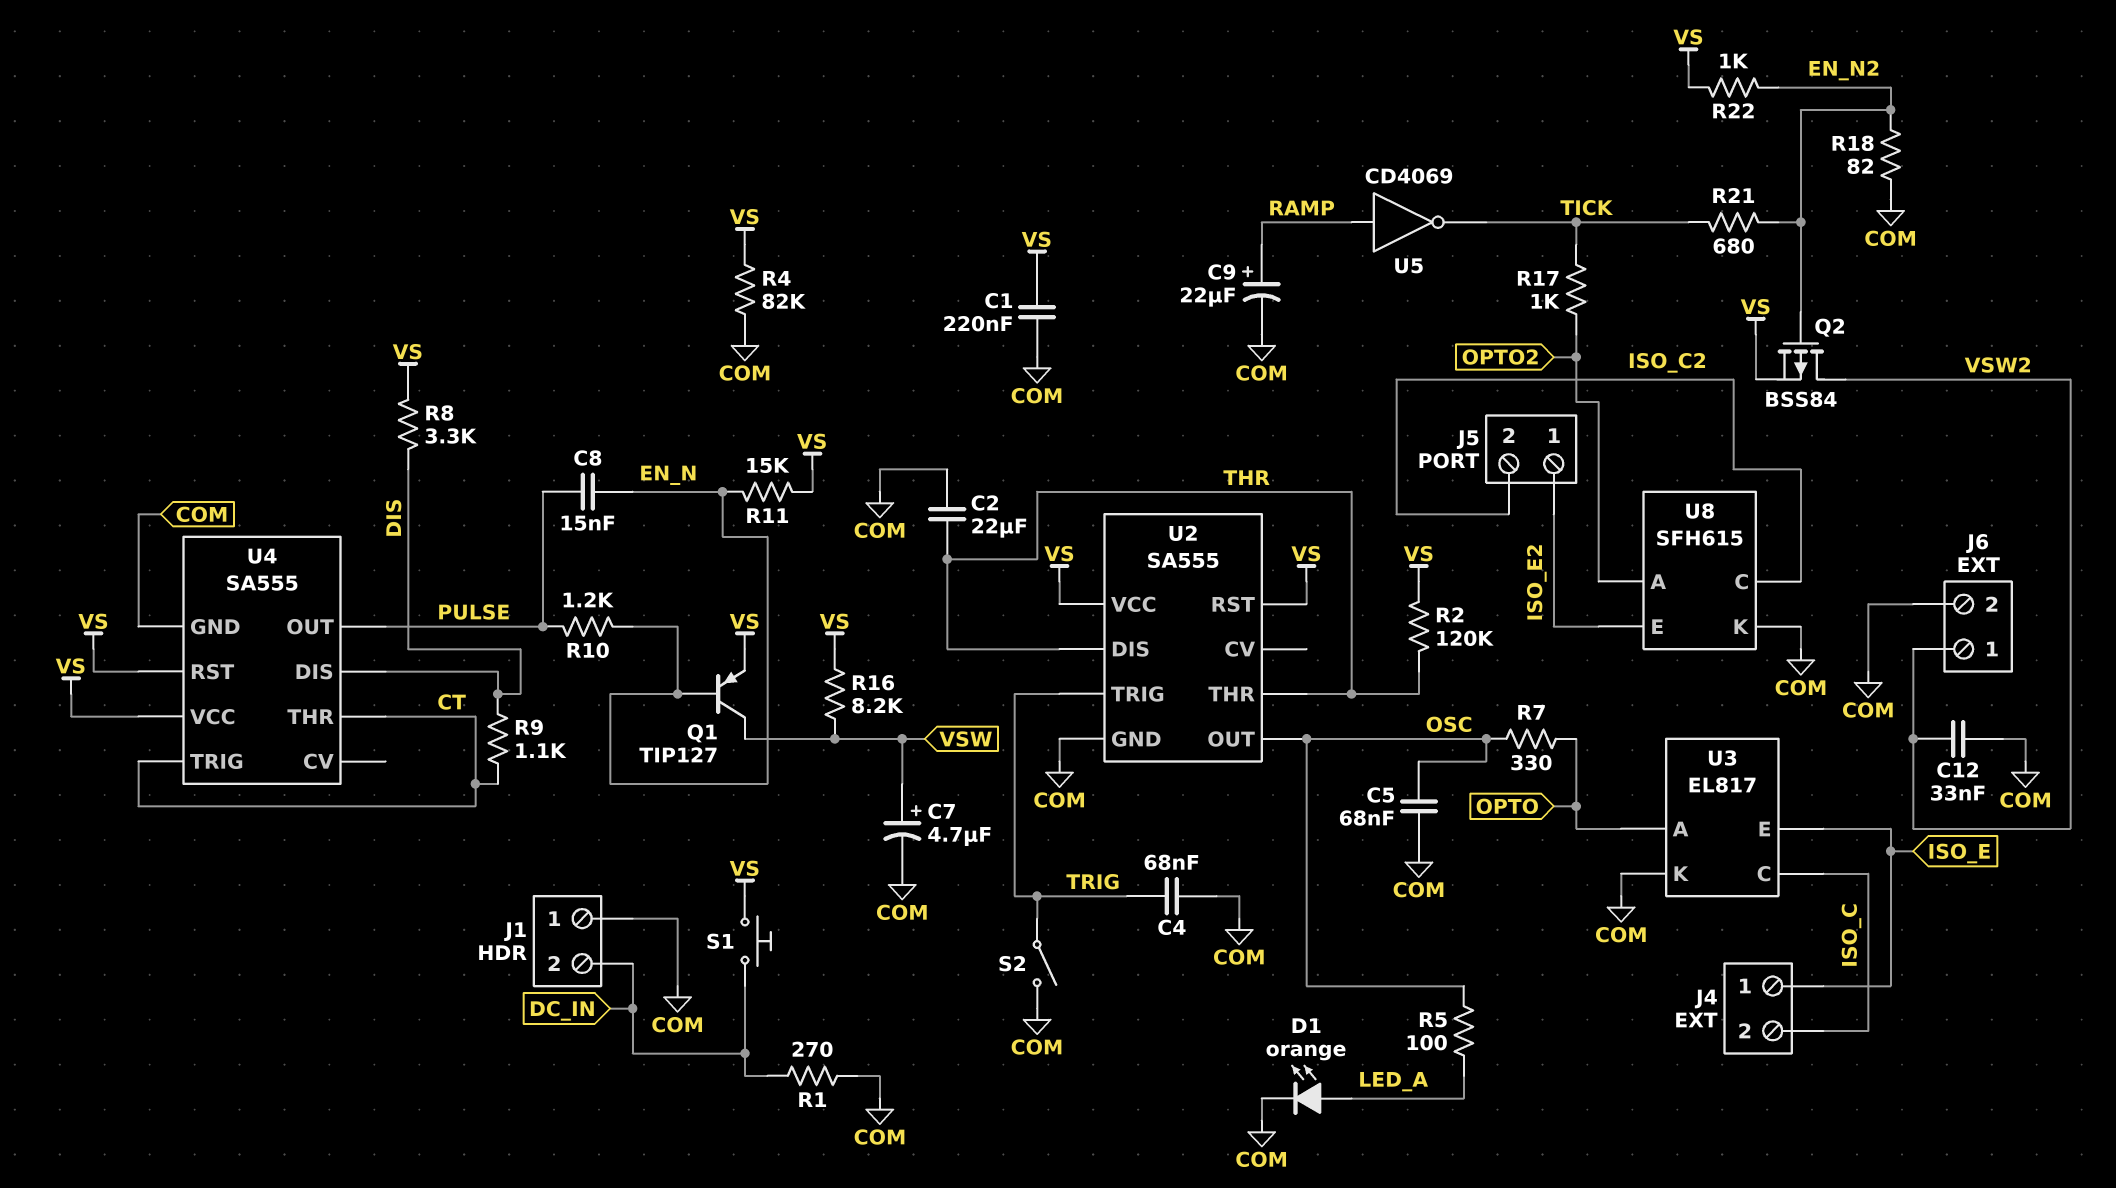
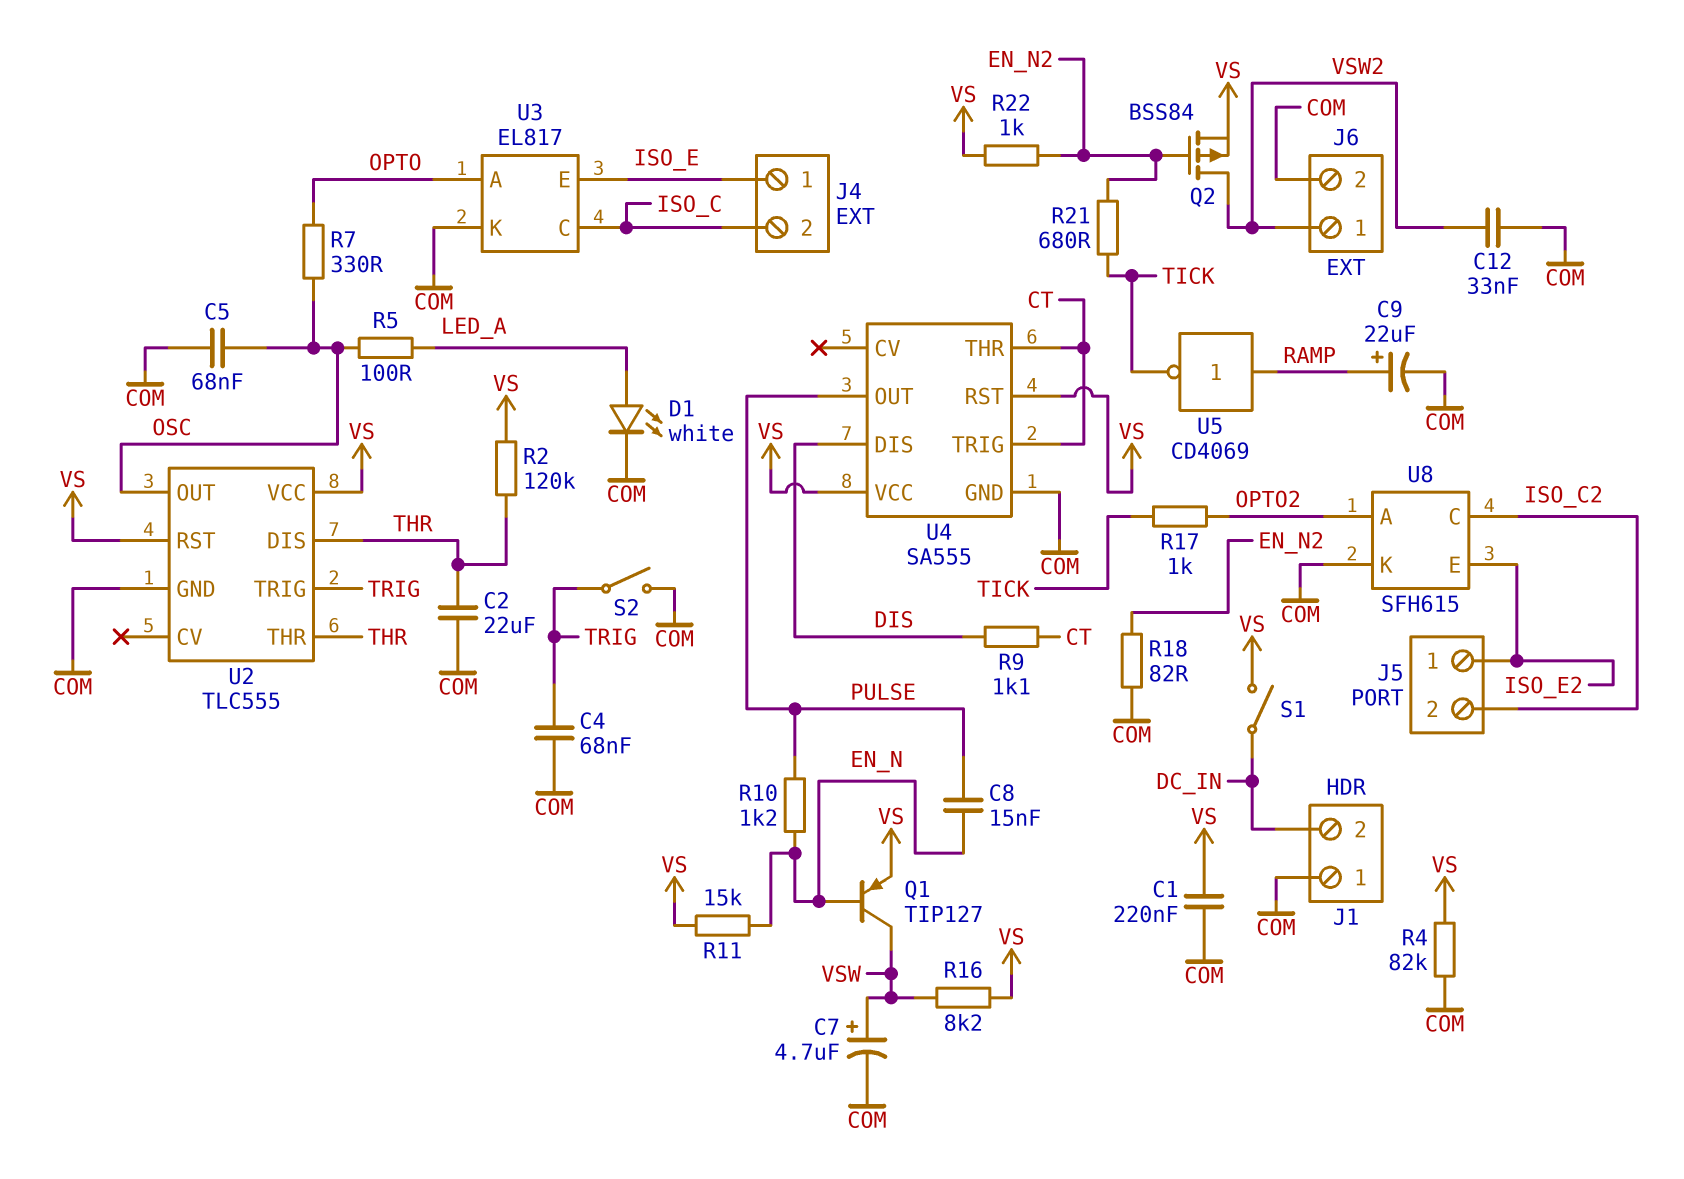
D1: LED orange (A LED_A, K COM) -> LED white (A LED_A, K COM)
R1: 270 (COM, DC_IN) -> none
R8: 3.3k (DIS, VS) -> none
S1: button (DC_IN, VS) -> switch (DC_IN, VS)
U2: SA555 -> TLC555

